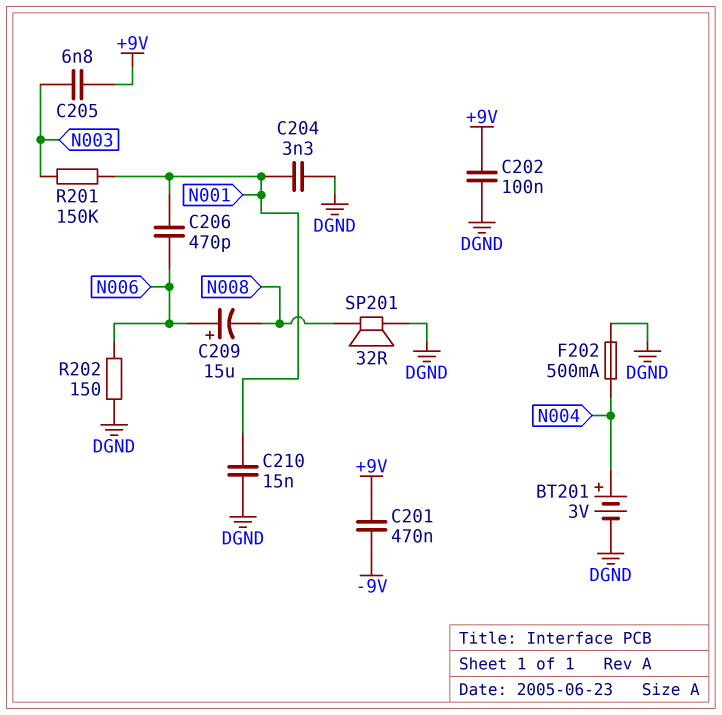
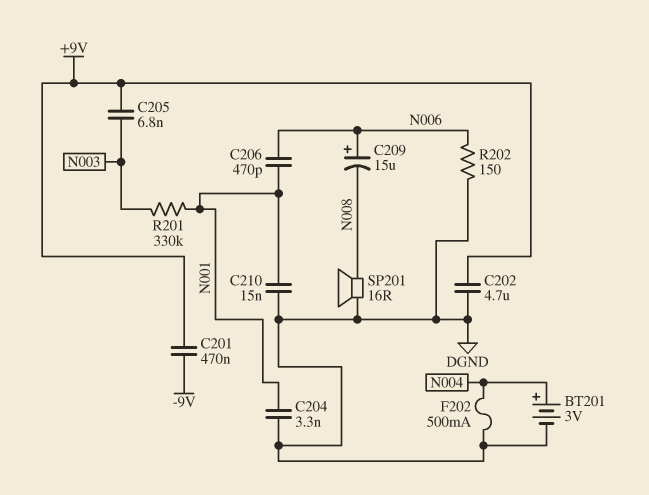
C202: 100nF (+9V, DGND) -> 4.7uF (+9V, DGND)
R201: 150k (N001, N003) -> 330k (N001, N003)
SP201: speaker 32R (DGND, N008) -> speaker 16R (DGND, N008)

